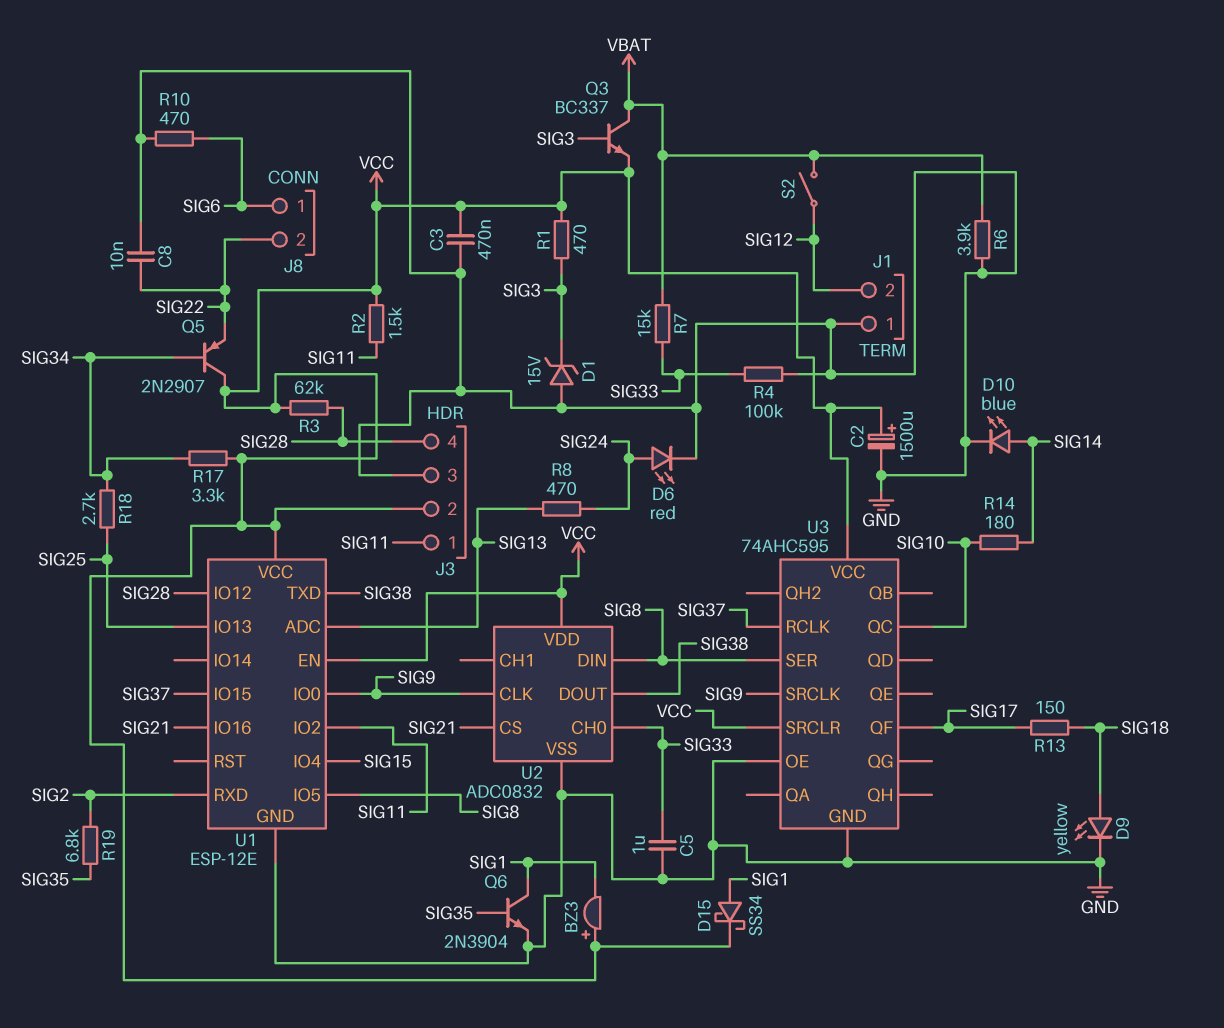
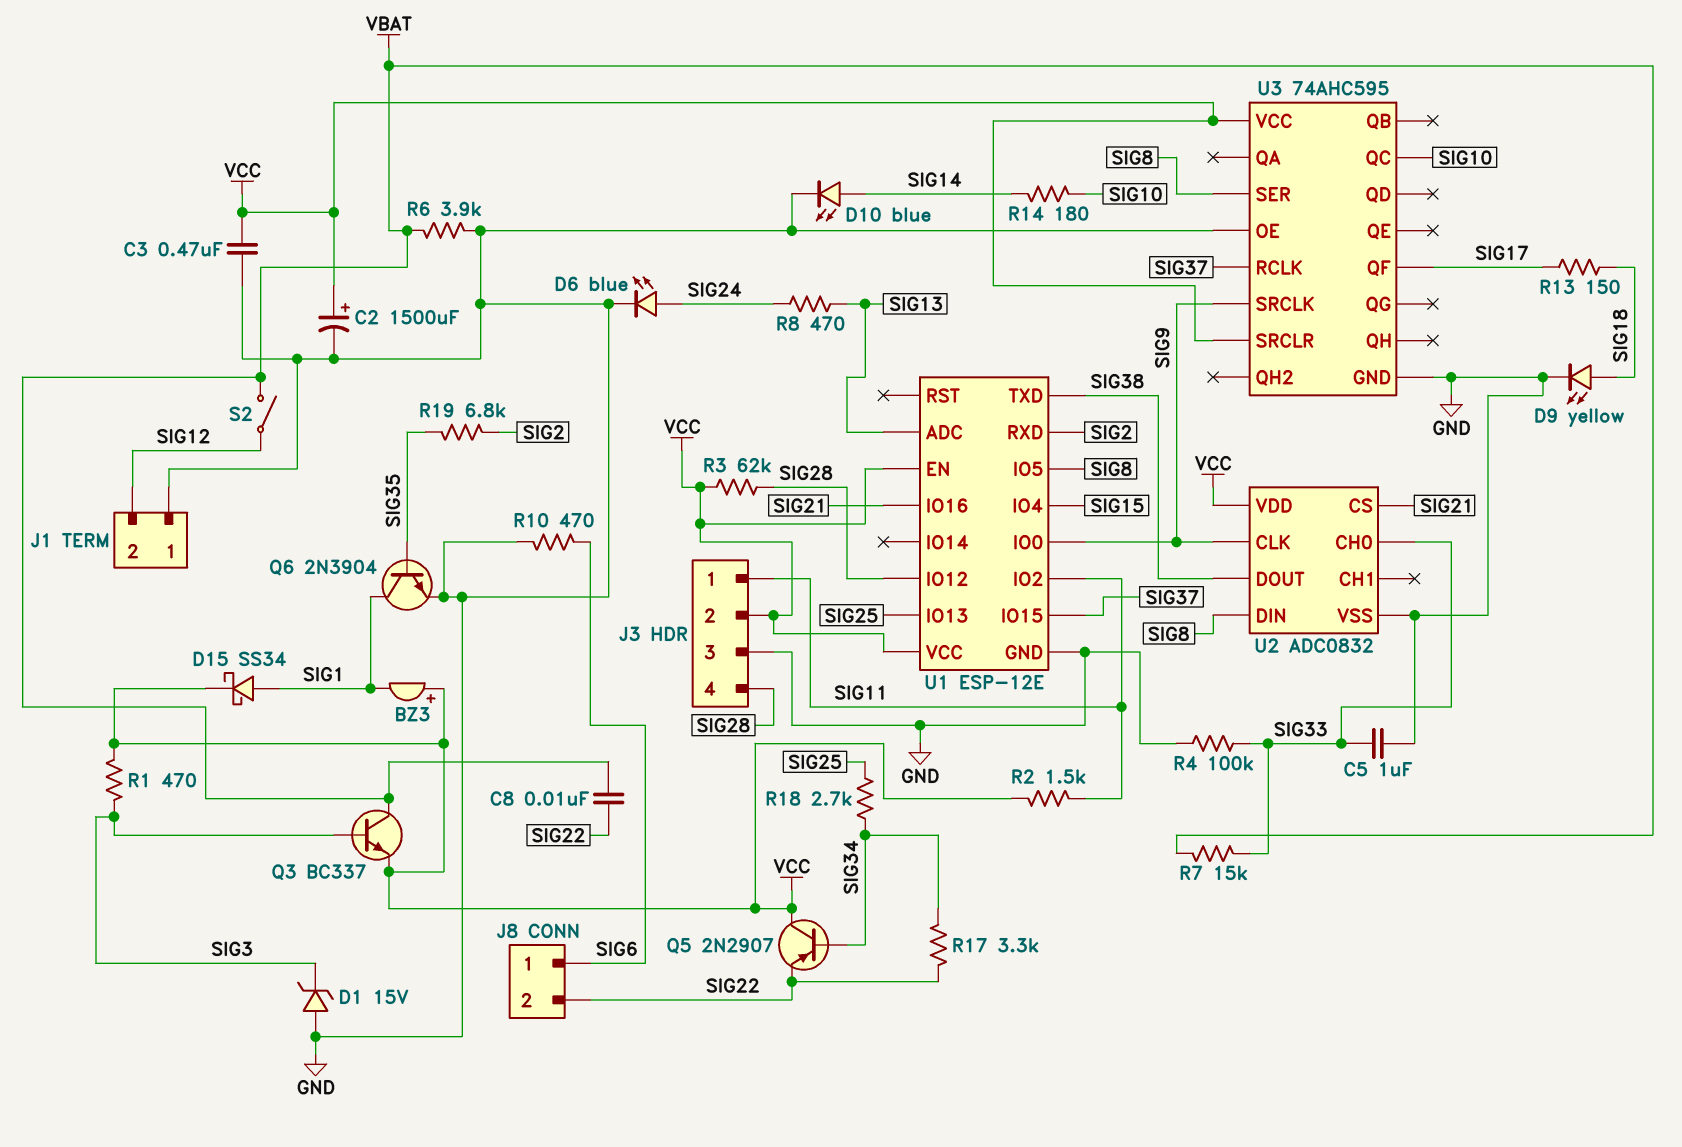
C8: 10nF (GND, SIG22) -> 10nF (SIG22, VBAT)
D6: LED red (A SIG24, K GND) -> LED blue (A SIG24, K GND)
R17: 3.3k (SIG34, VCC) -> 3.3k (SIG22, SIG34)

